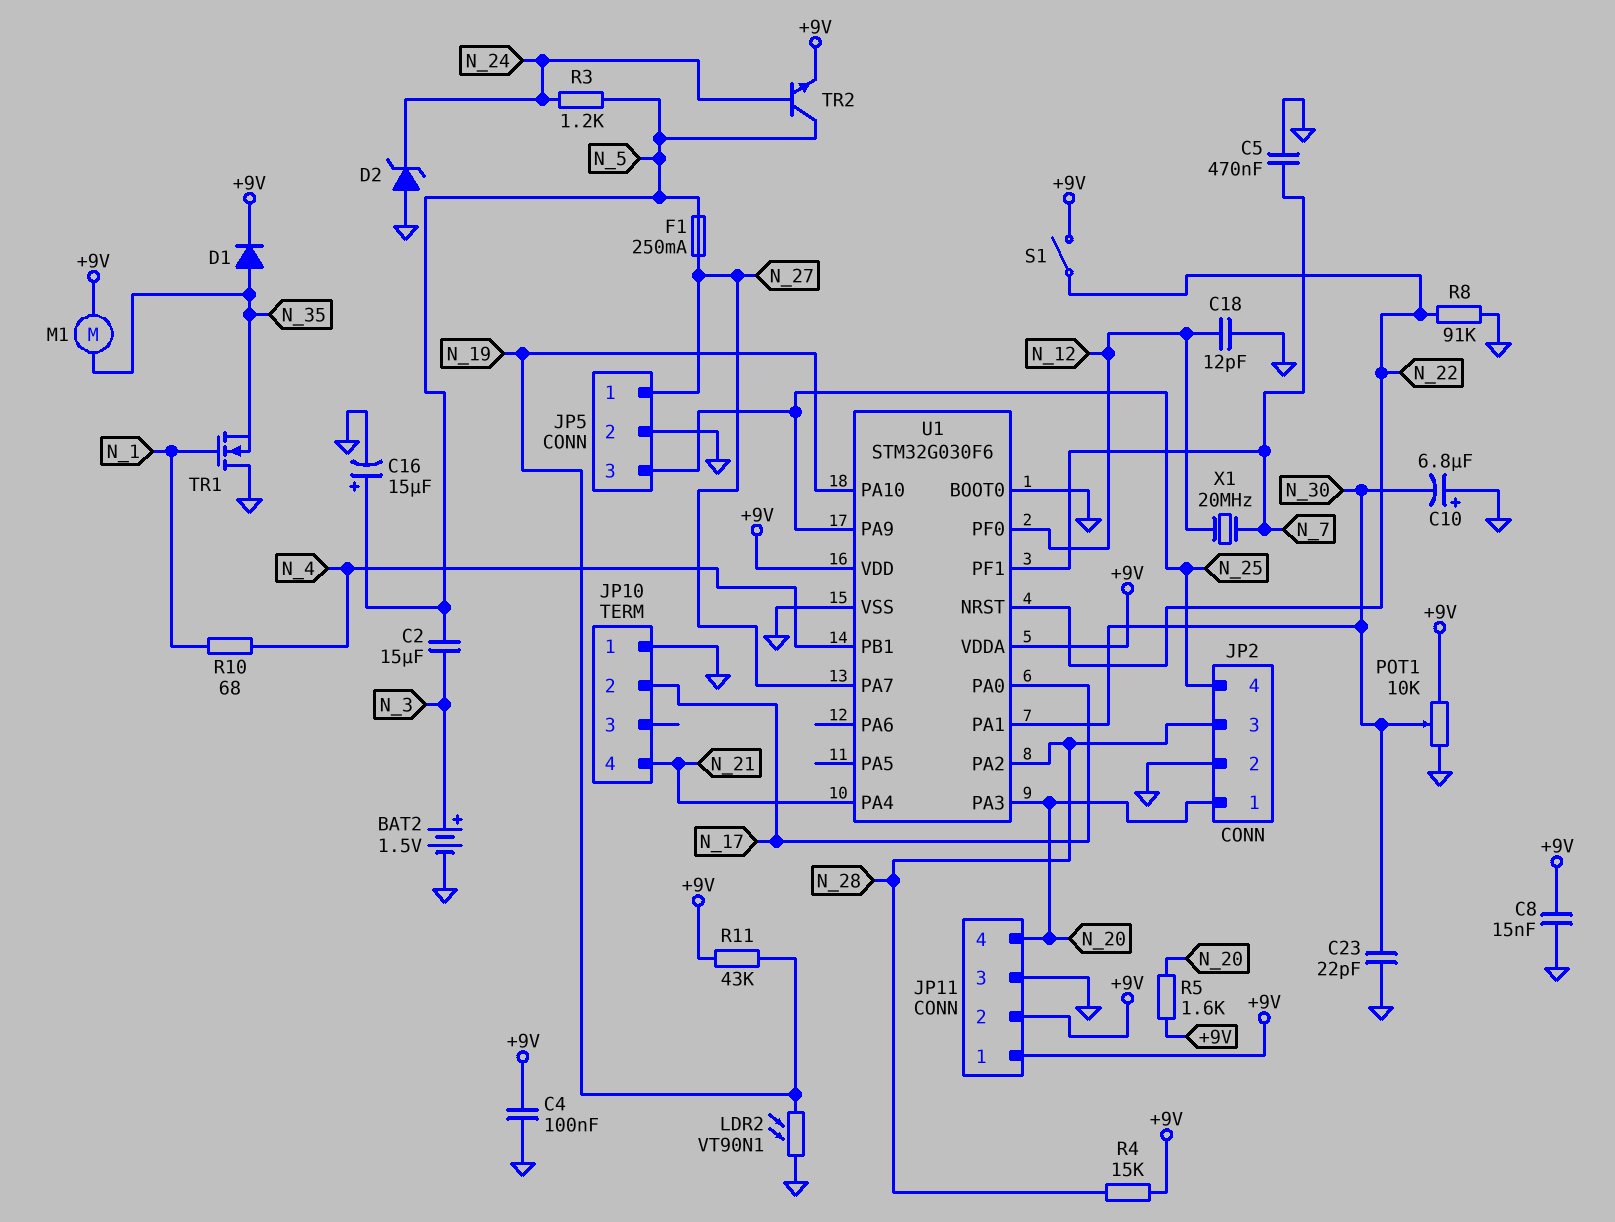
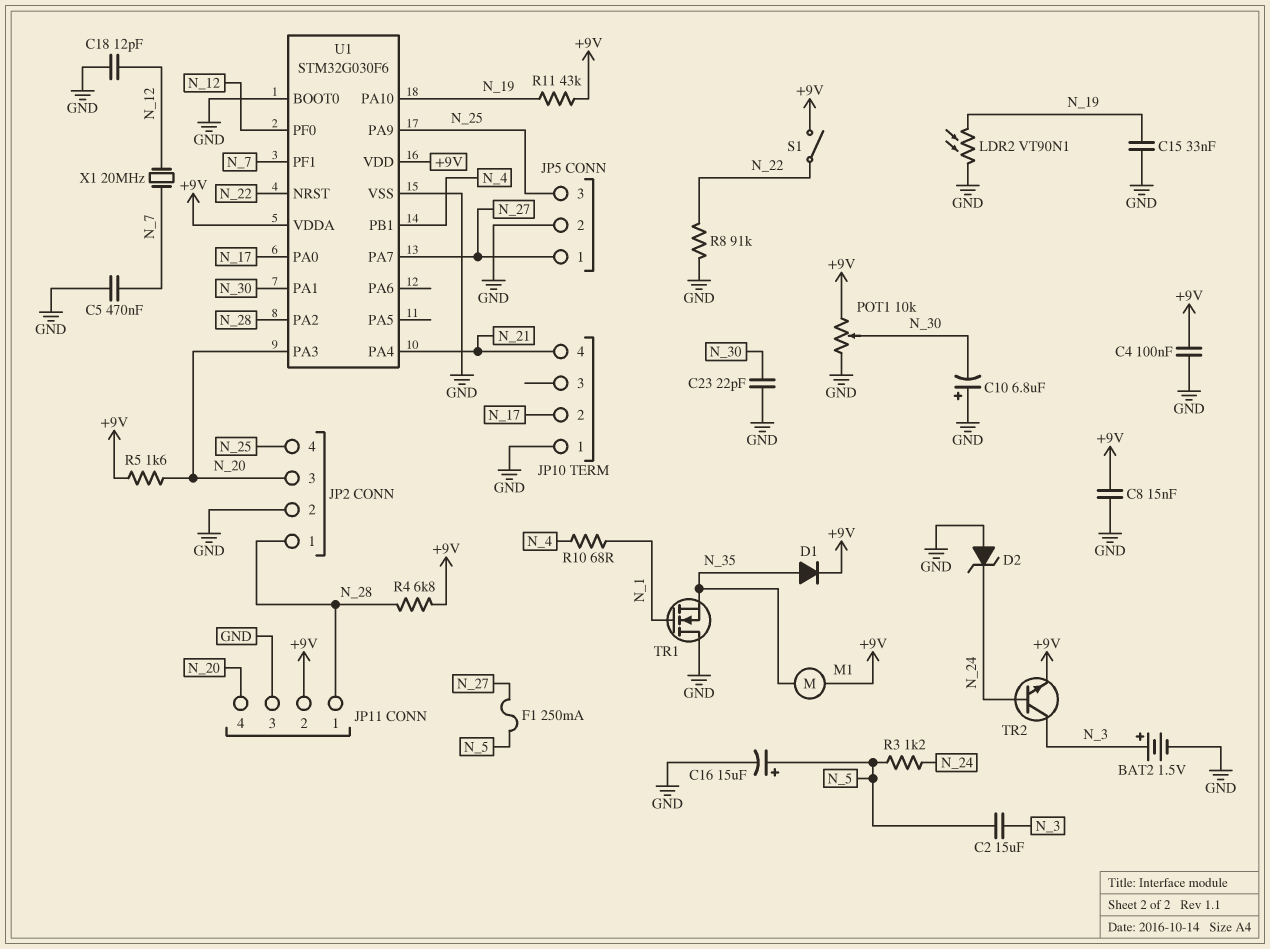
C15: none -> 33nF (GND, N_19)
JP2 pin 1: N_20 -> N_28
JP2 pin 3: N_28 -> N_20
JP11 pin 1: +9V -> N_28
R4: 15k (+9V, N_28) -> 6.8k (+9V, N_28)
TR2: NPN (B N_24, C N_5, E +9V) -> NPN (B N_24, C N_3, E +9V)

